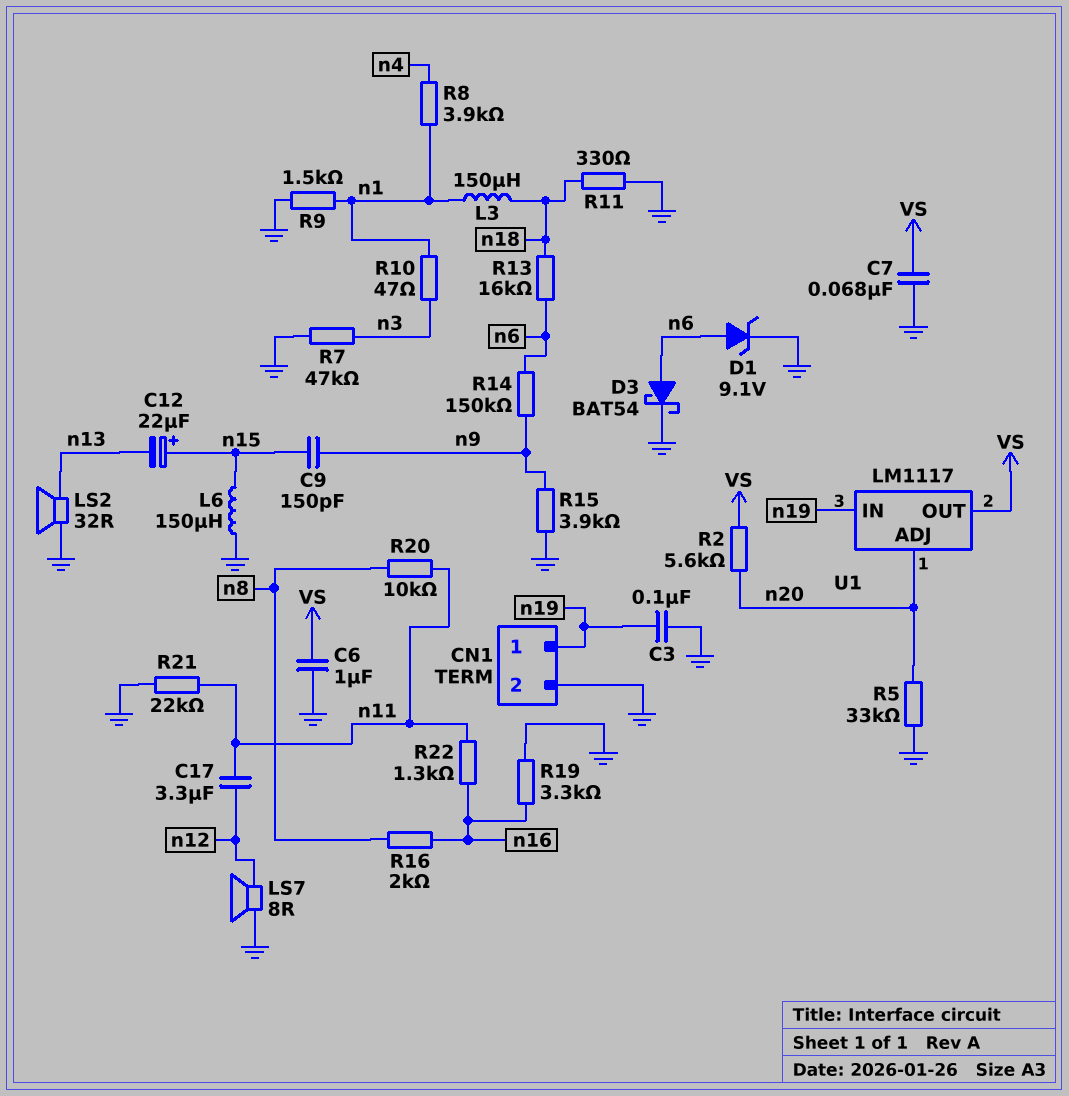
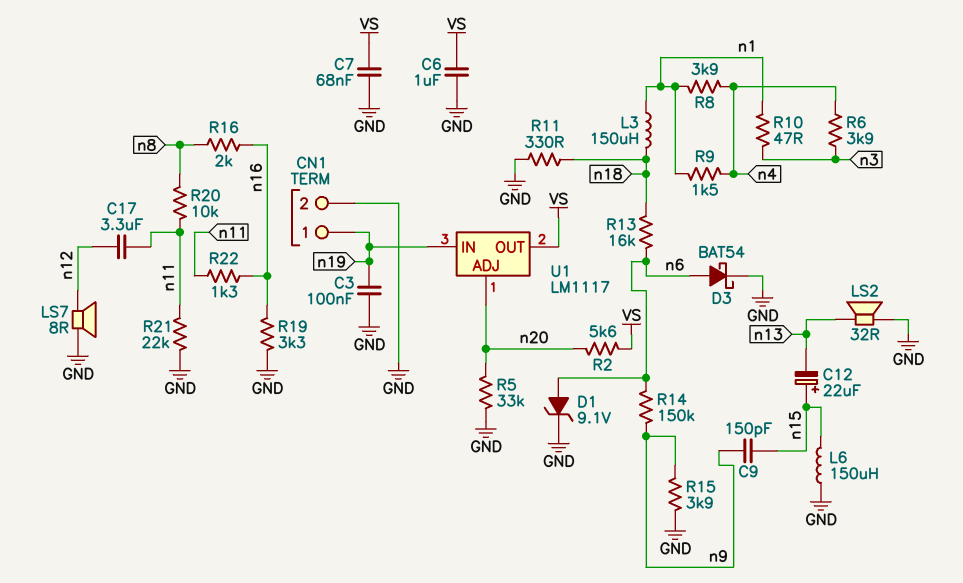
R6: none -> 3.9k (n3, n4)
R7: 47k (GND, n3) -> none
R9: 1.5k (GND, n1) -> 1.5k (n1, n4)

